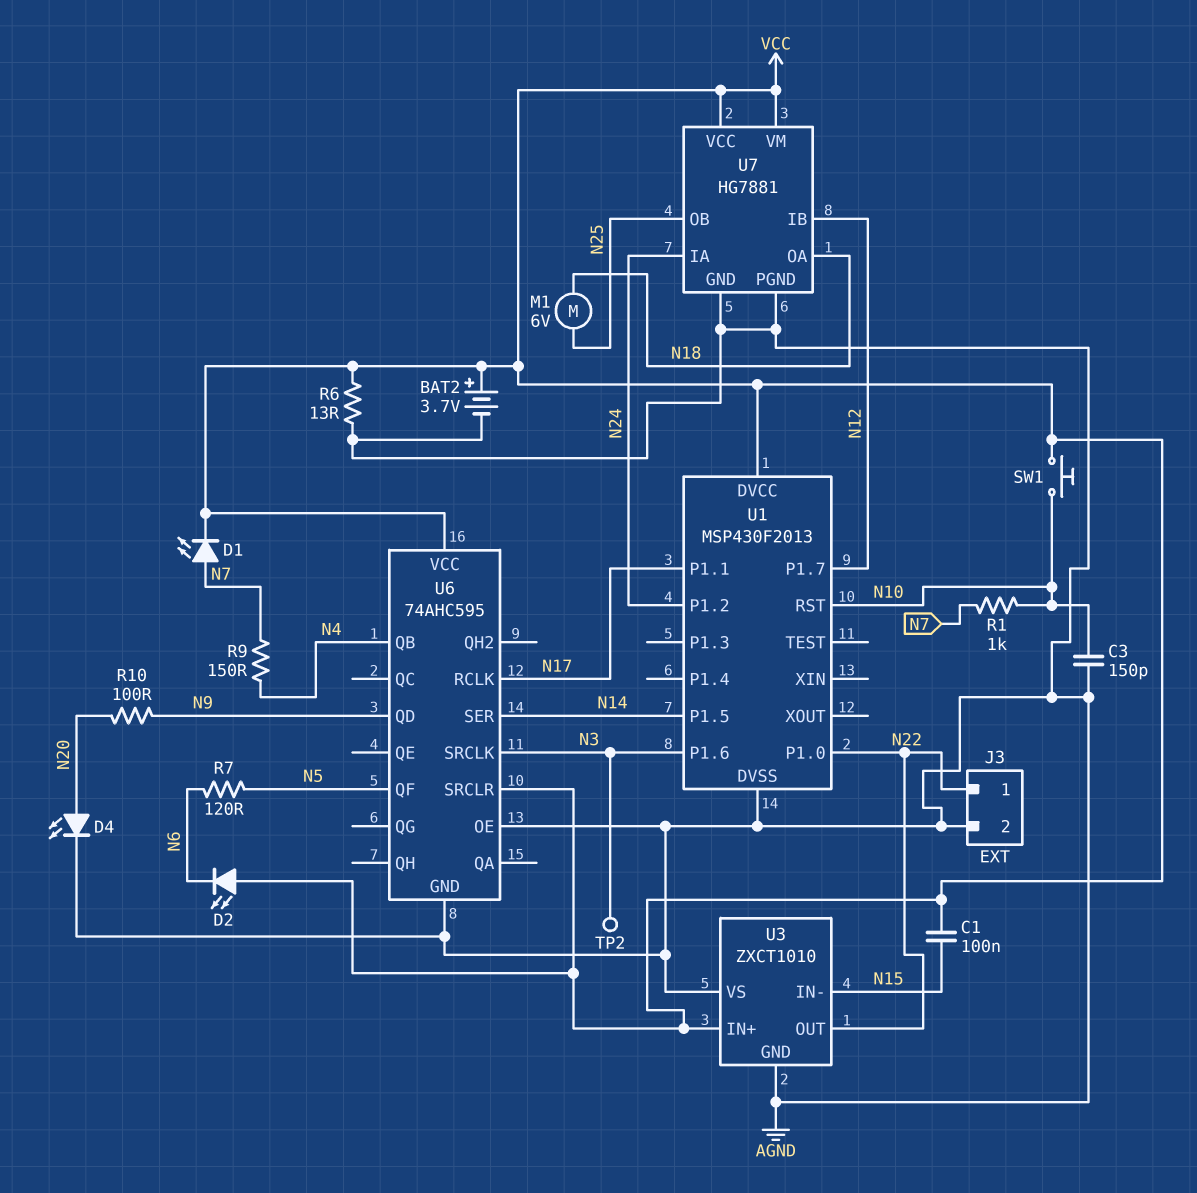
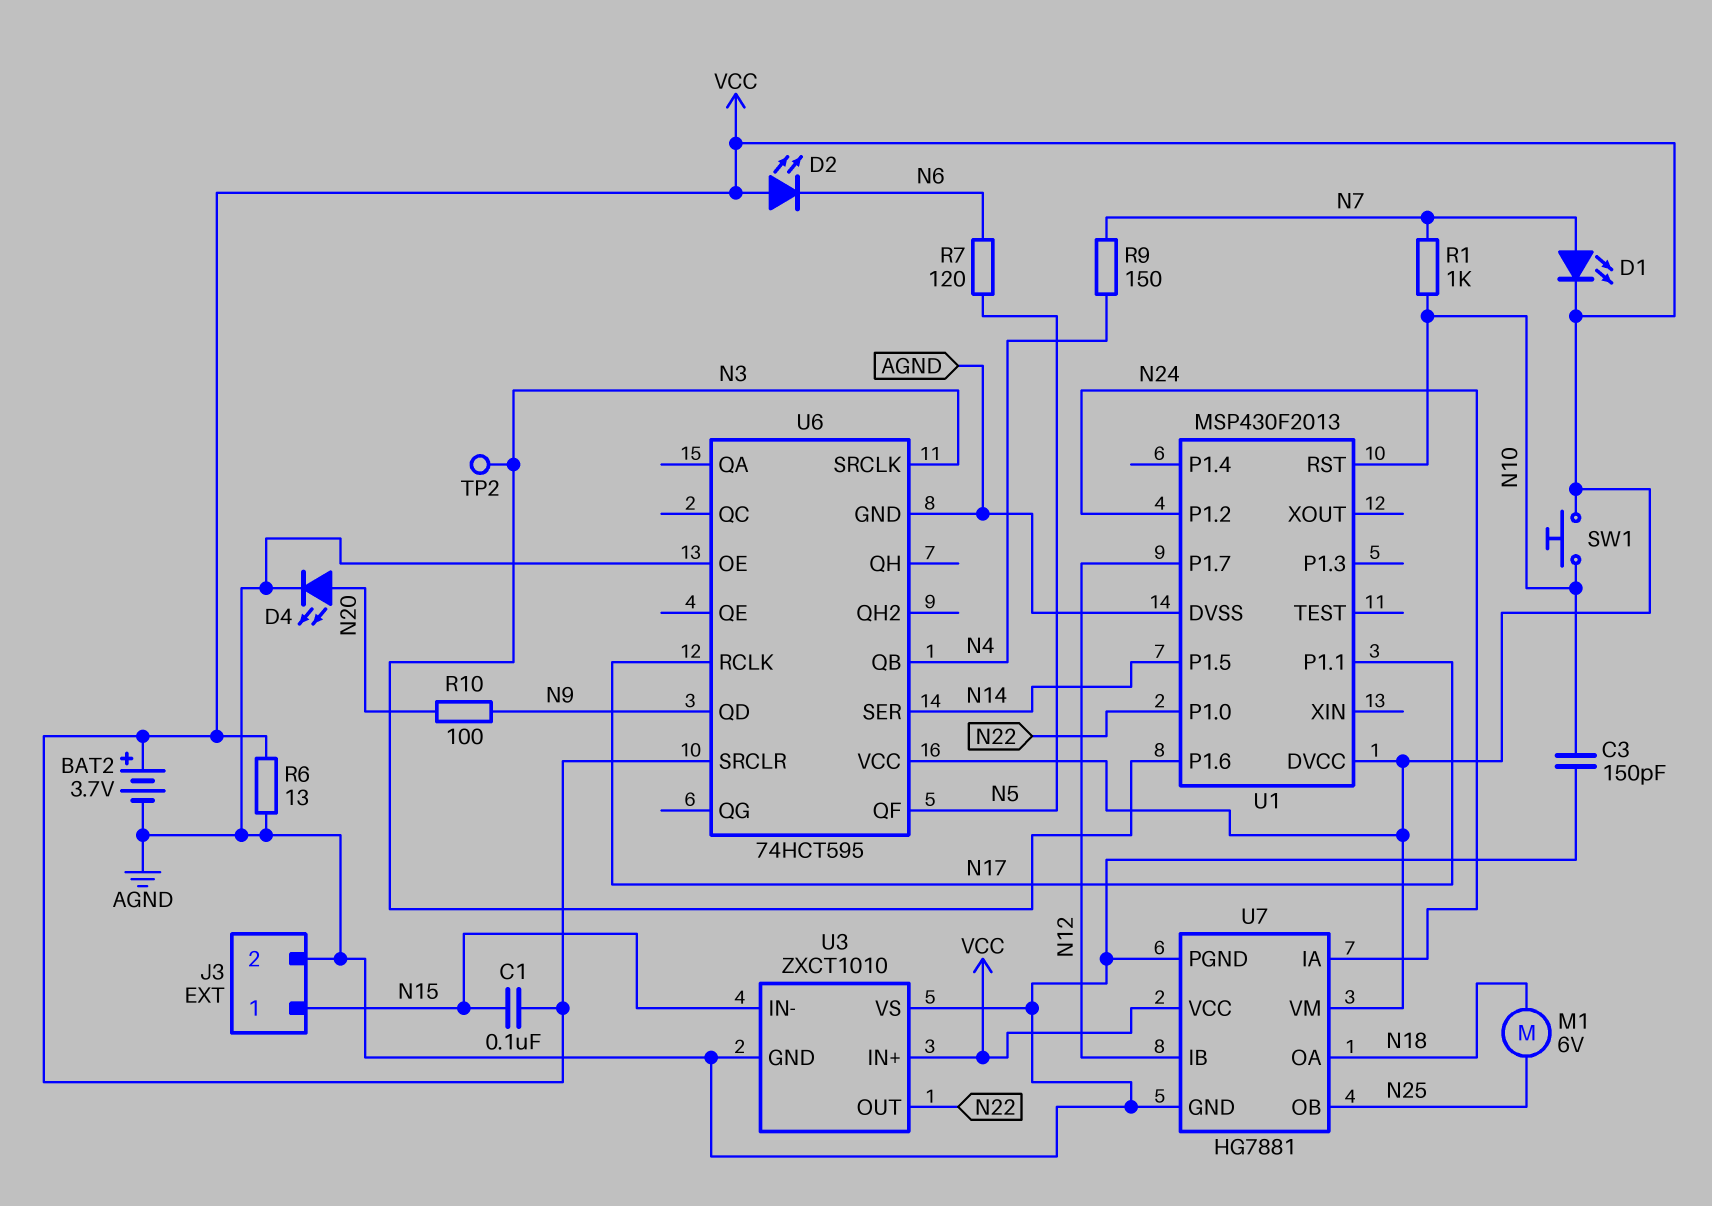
J3 pin 1: N22 -> N15
U6: 74AHC595 -> 74HCT595

